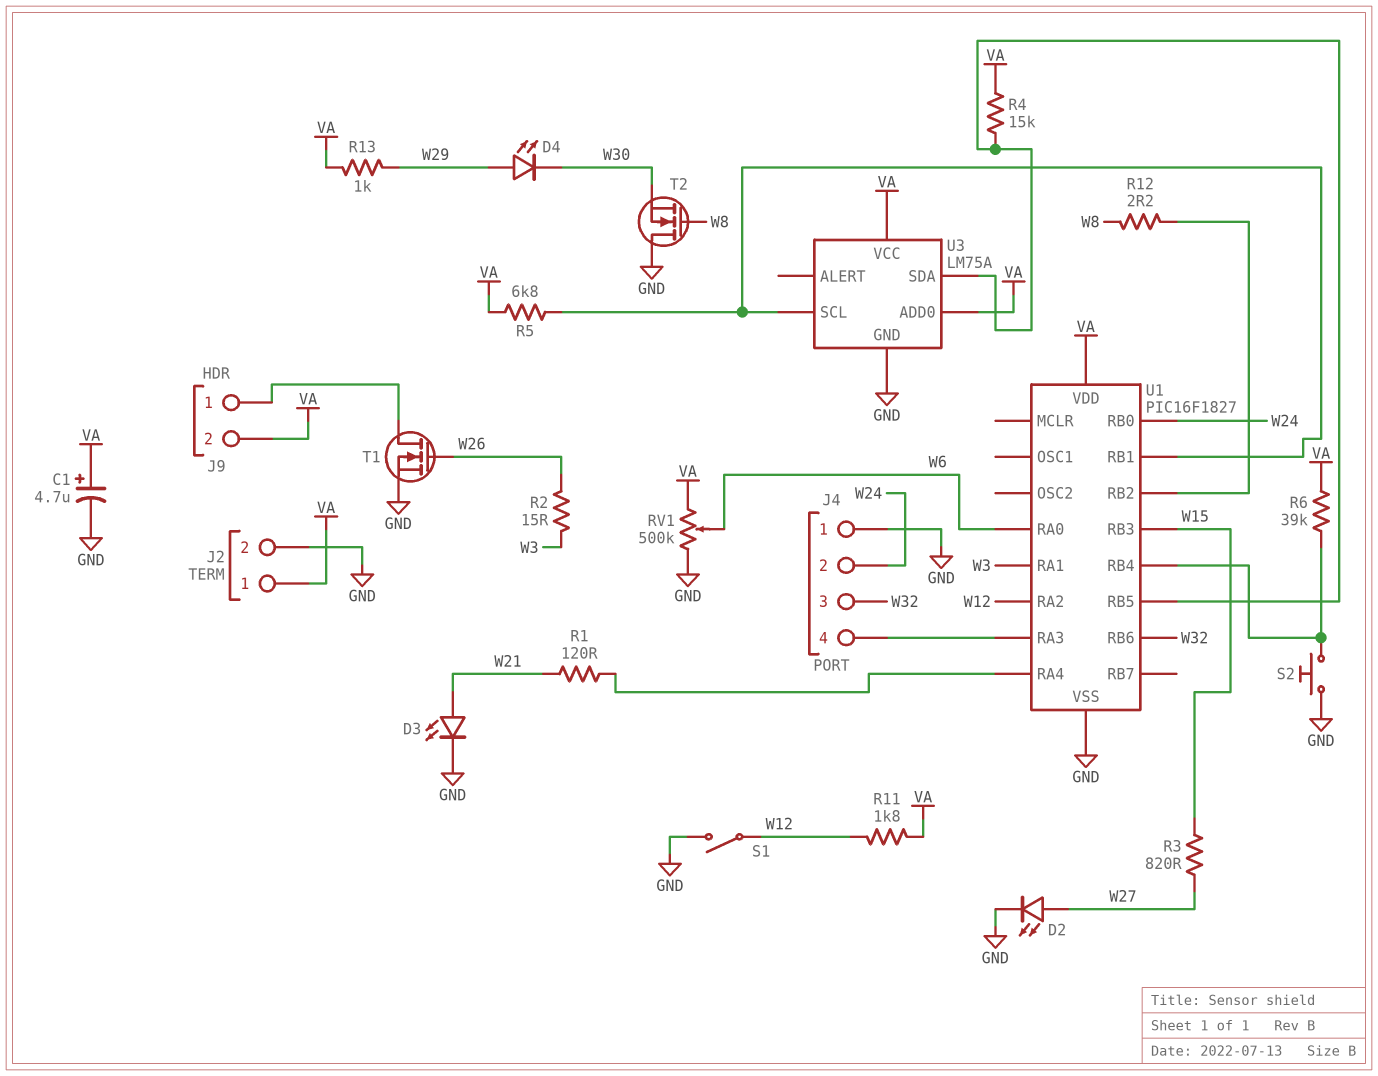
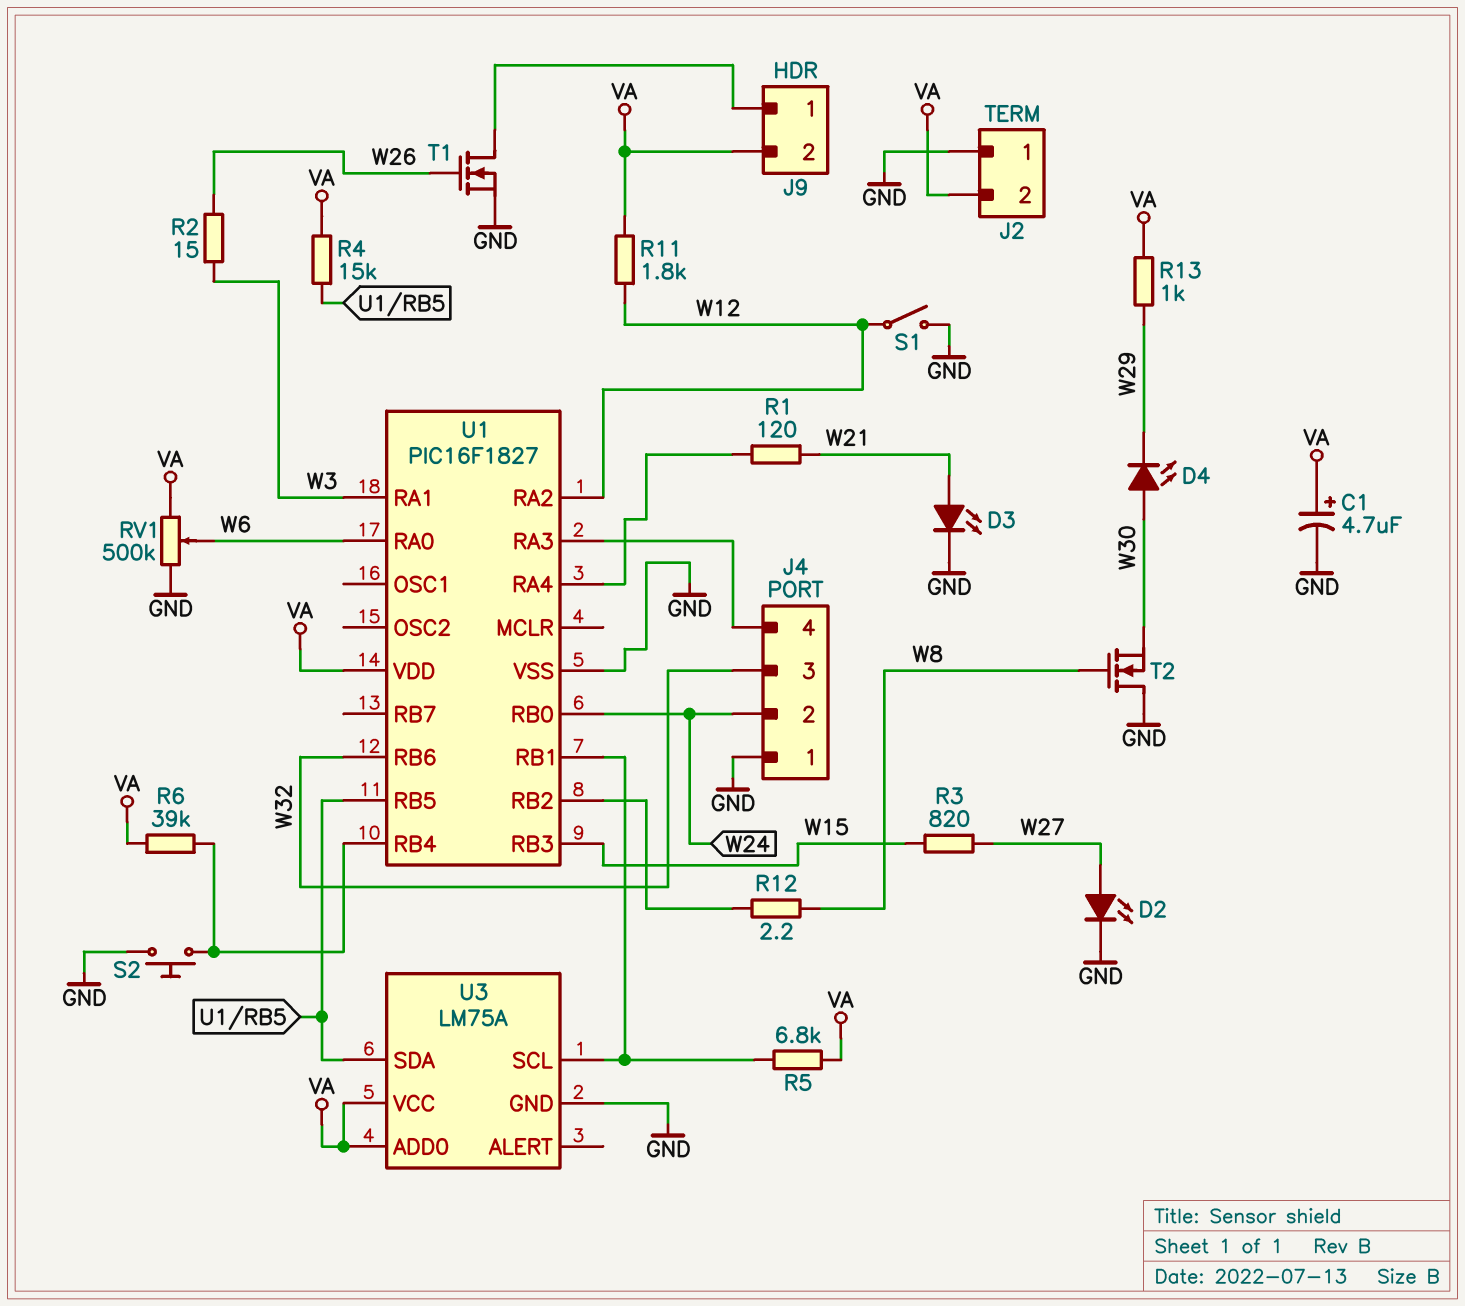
D4: LED (A W29, K W30) -> LED (A W30, K W29)
J2 pin 1: VA -> GND
J2 pin 2: GND -> VA

